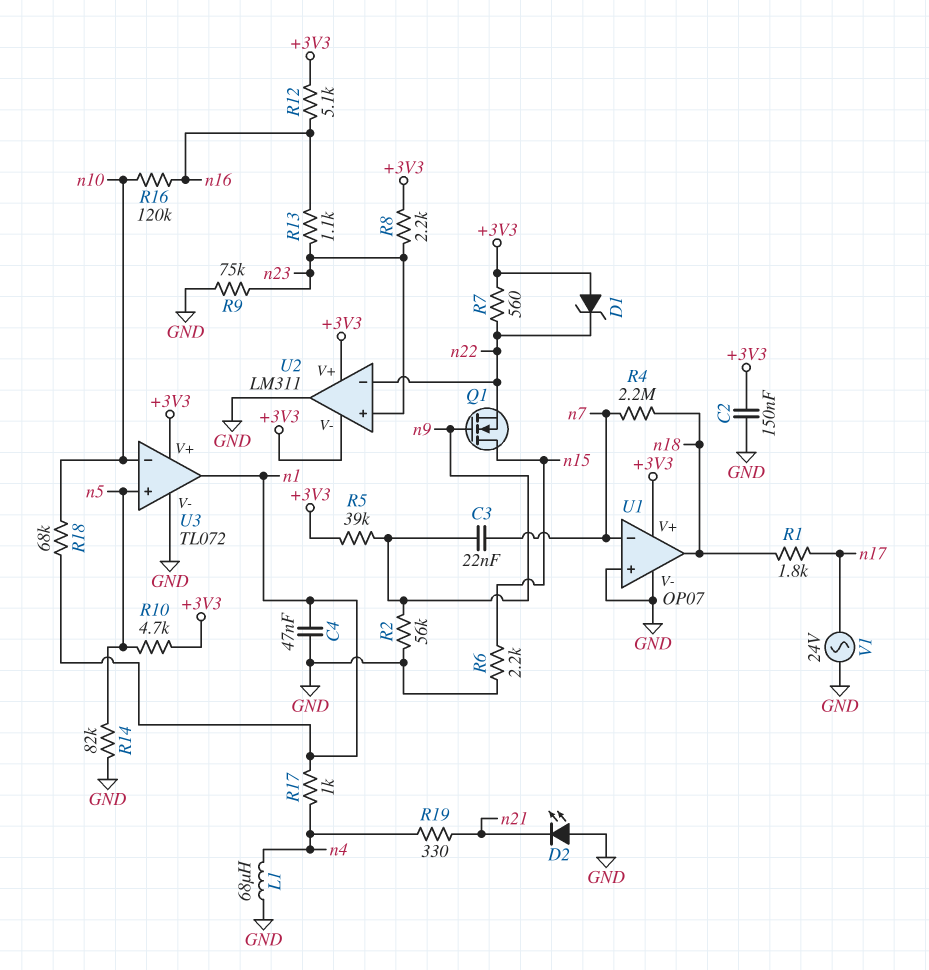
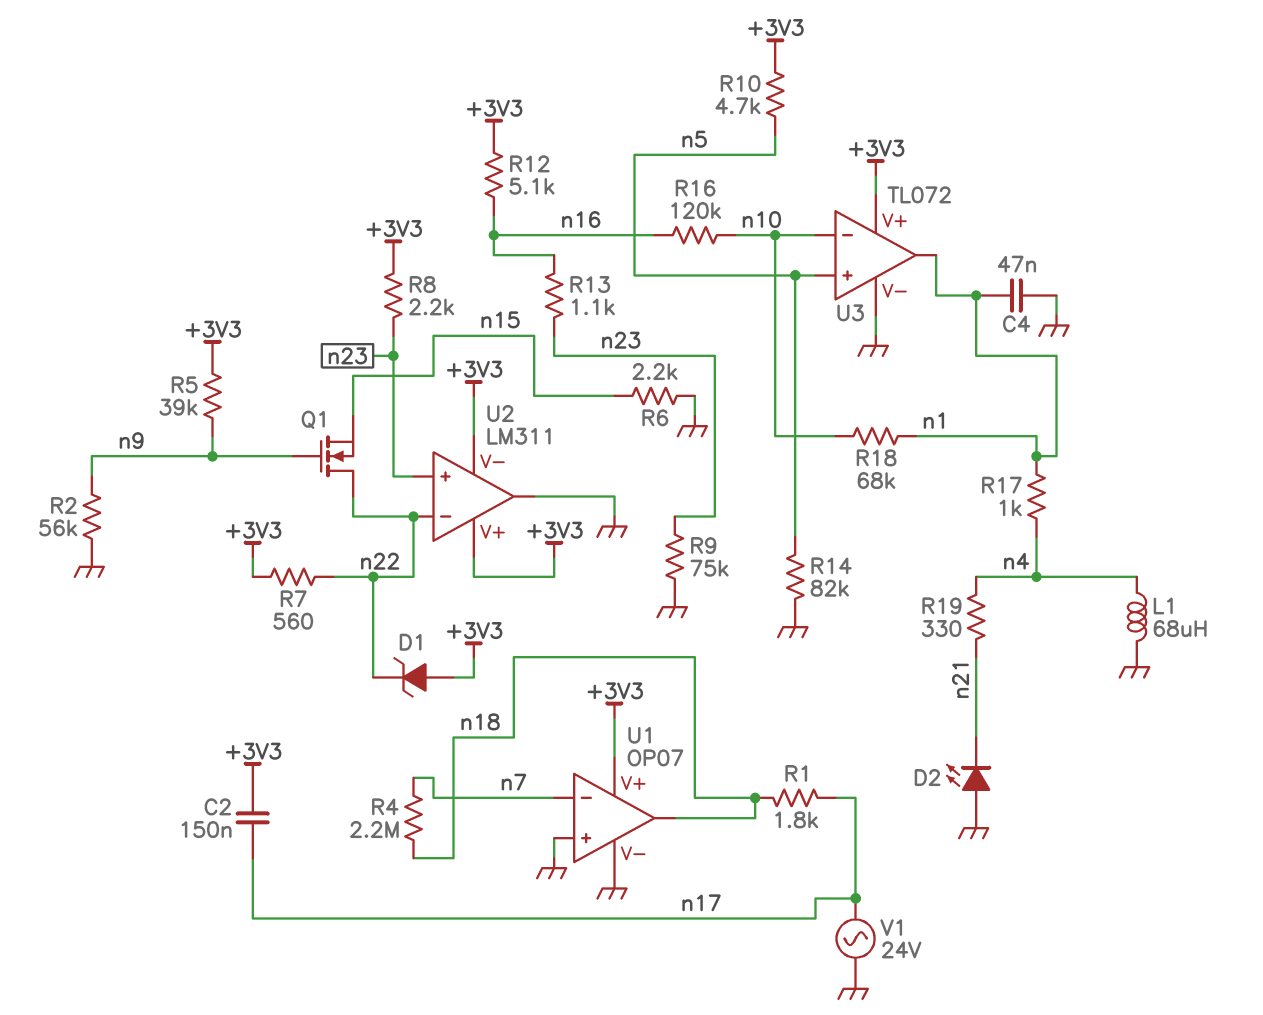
C2: 150nF (+3V3, GND) -> 150nF (+3V3, n17)
C3: 22nF (n7, n9) -> none
Q1: NMOS (G n9, D n15, S n22) -> NMOS (G n9, D n22, S n15)

